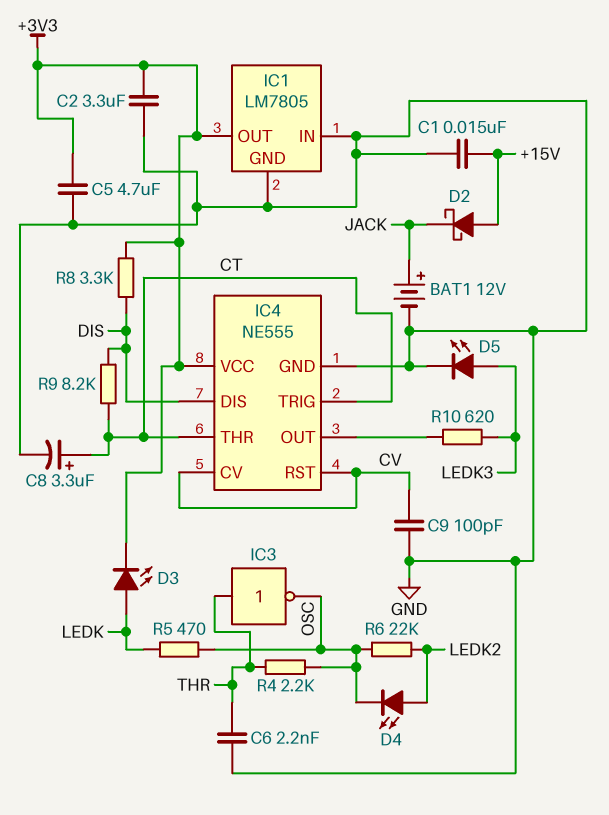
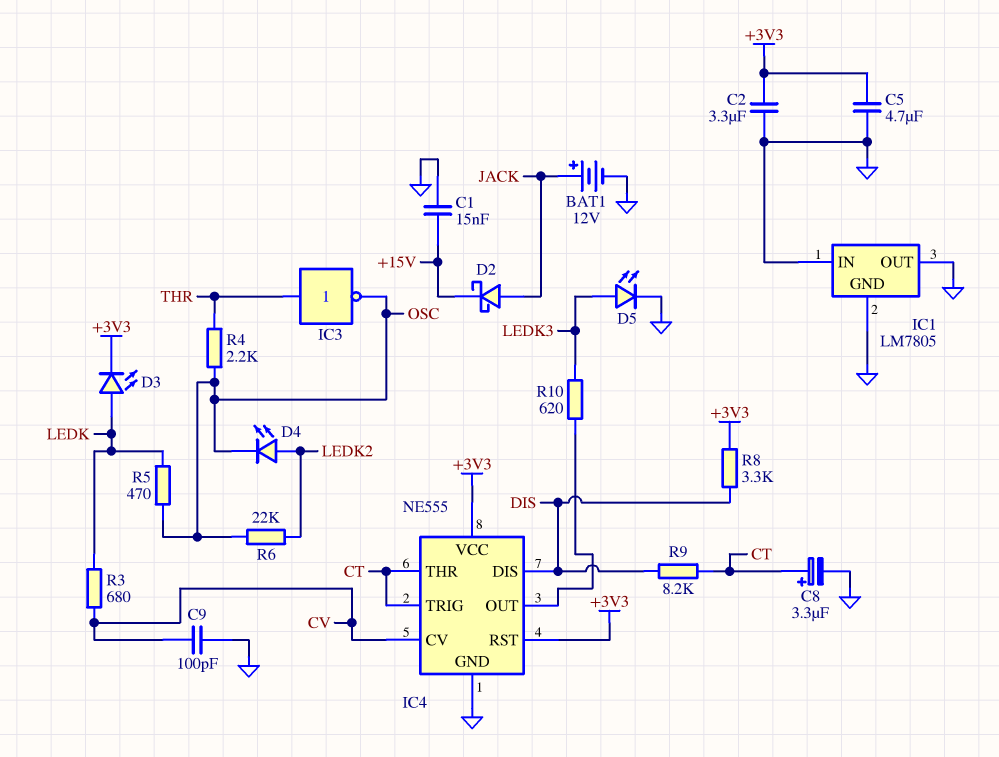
C6: 2.2nF (GND, THR) -> none
D2: schottky (A +15V, K JACK) -> schottky (A JACK, K +15V)
IC1 pin OUT: +3V3 -> GND
IC4 pin RST: CV -> +3V3
R3: none -> 680 (CV, LEDK)

